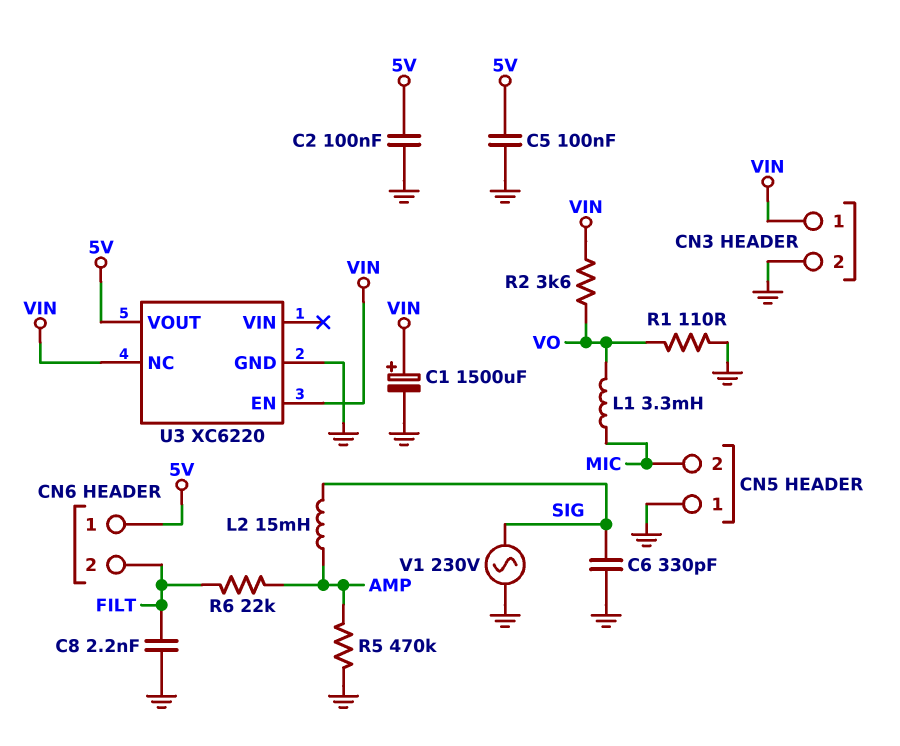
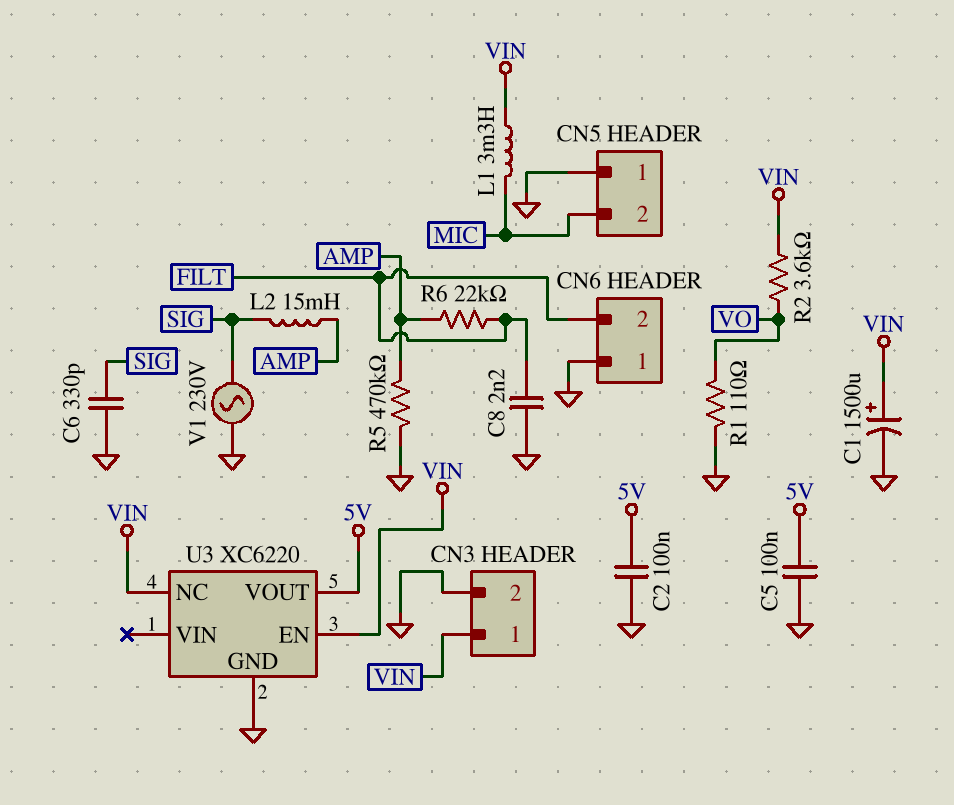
CN6 pin 1: 5V -> GND
L1: 3.3mH (MIC, VO) -> 3.3mH (MIC, VIN)

